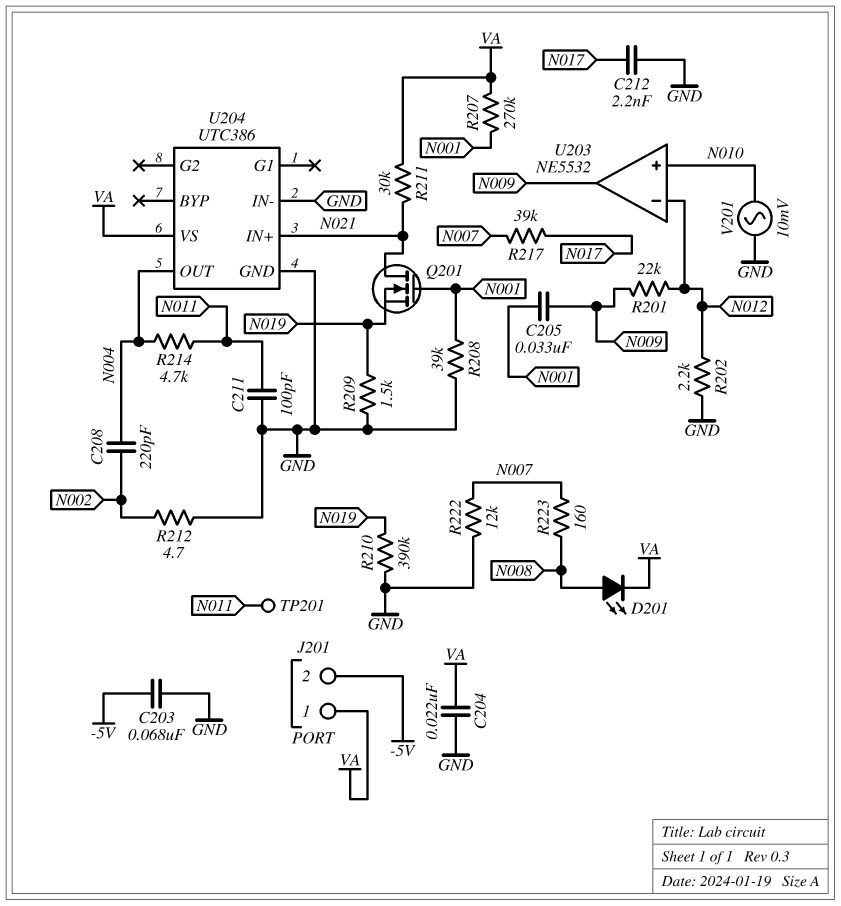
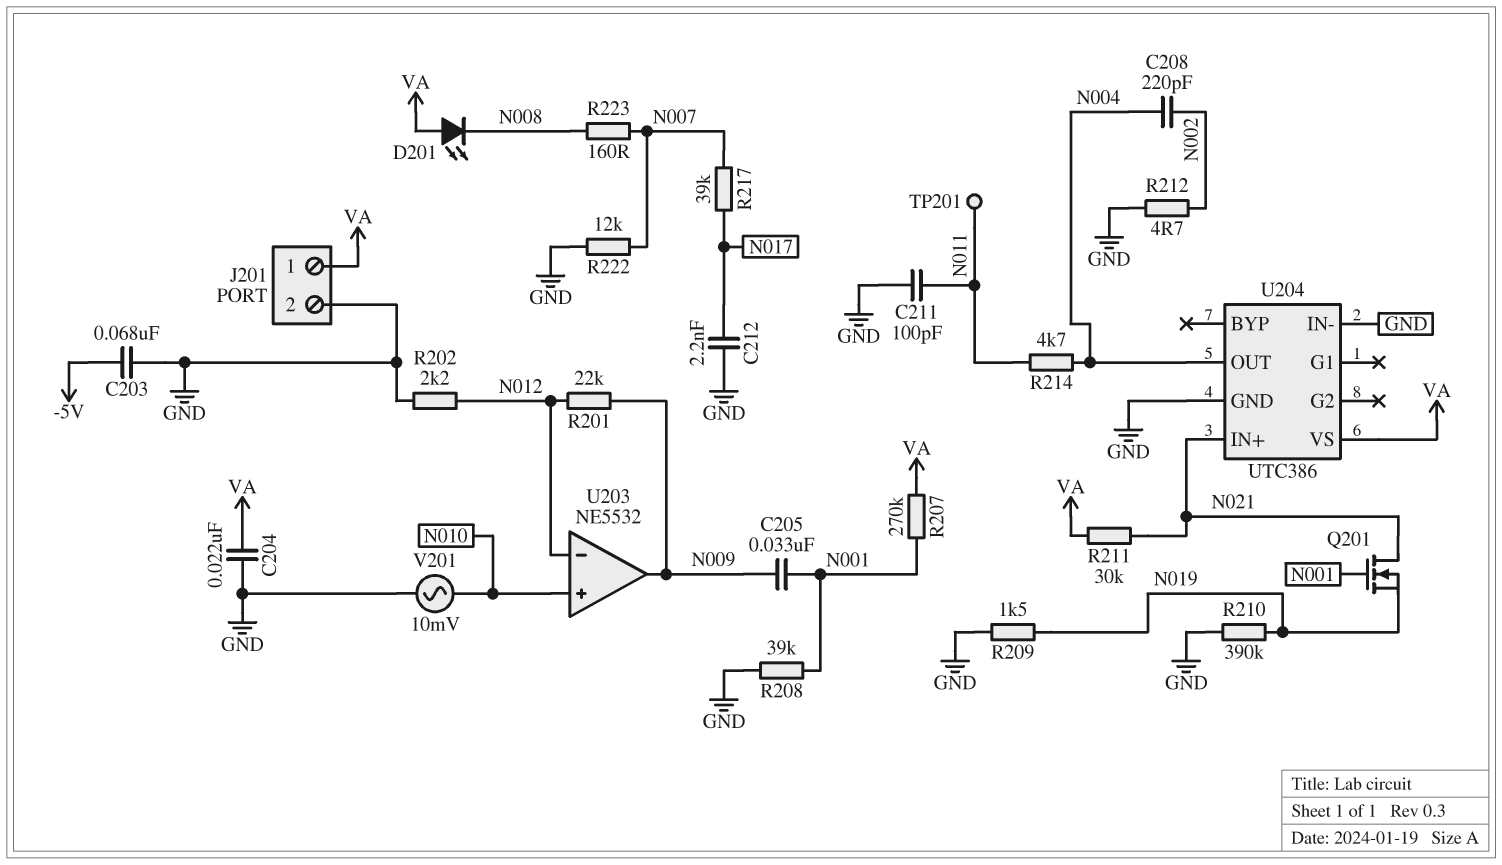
D201: LED (A N008, K VA) -> LED (A VA, K N008)
J201 pin 2: -5V -> GND

